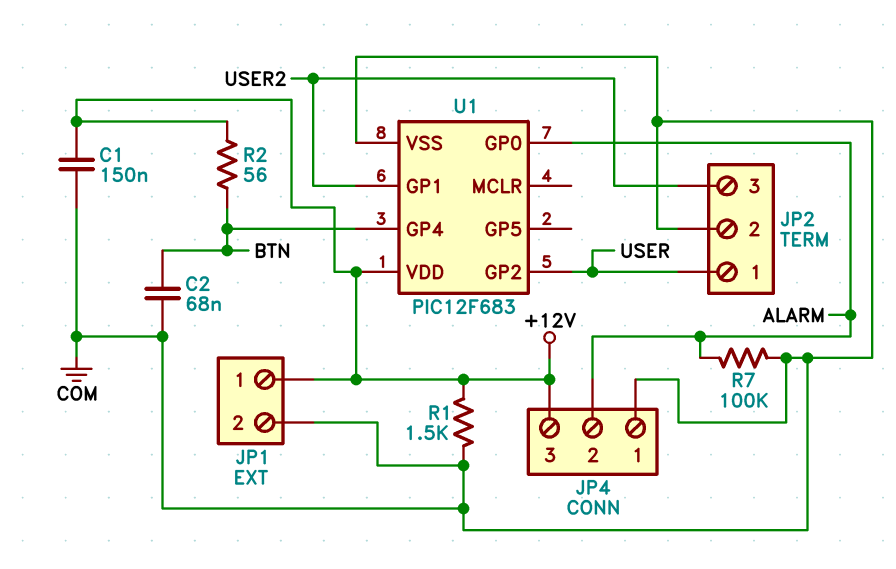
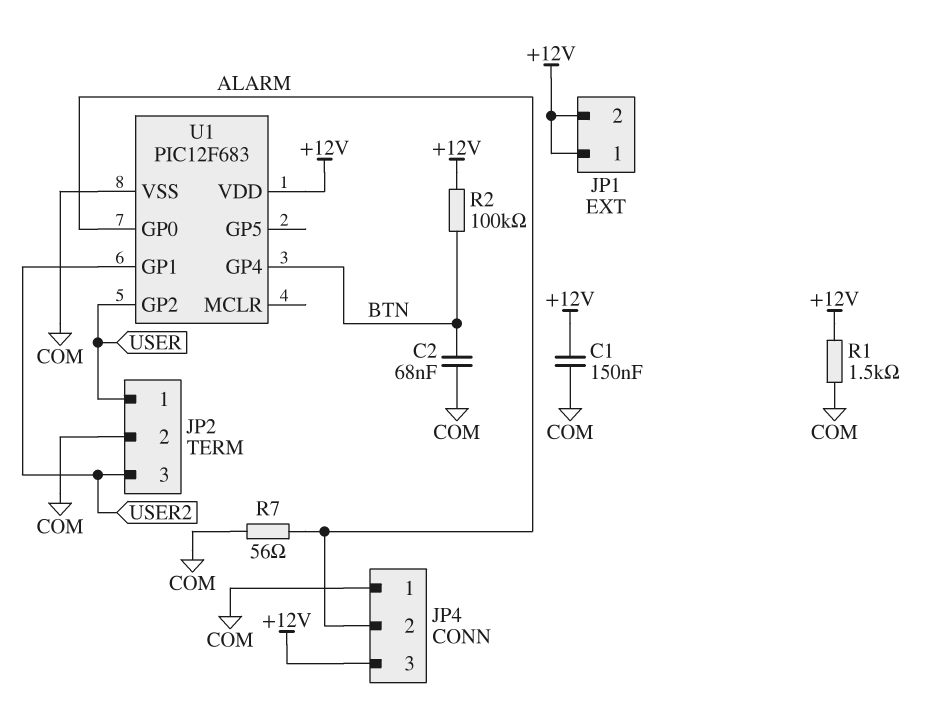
JP1 pin 2: COM -> +12V
R2: 56 (+12V, BTN) -> 100k (+12V, BTN)
R7: 100k (ALARM, COM) -> 56 (ALARM, COM)

